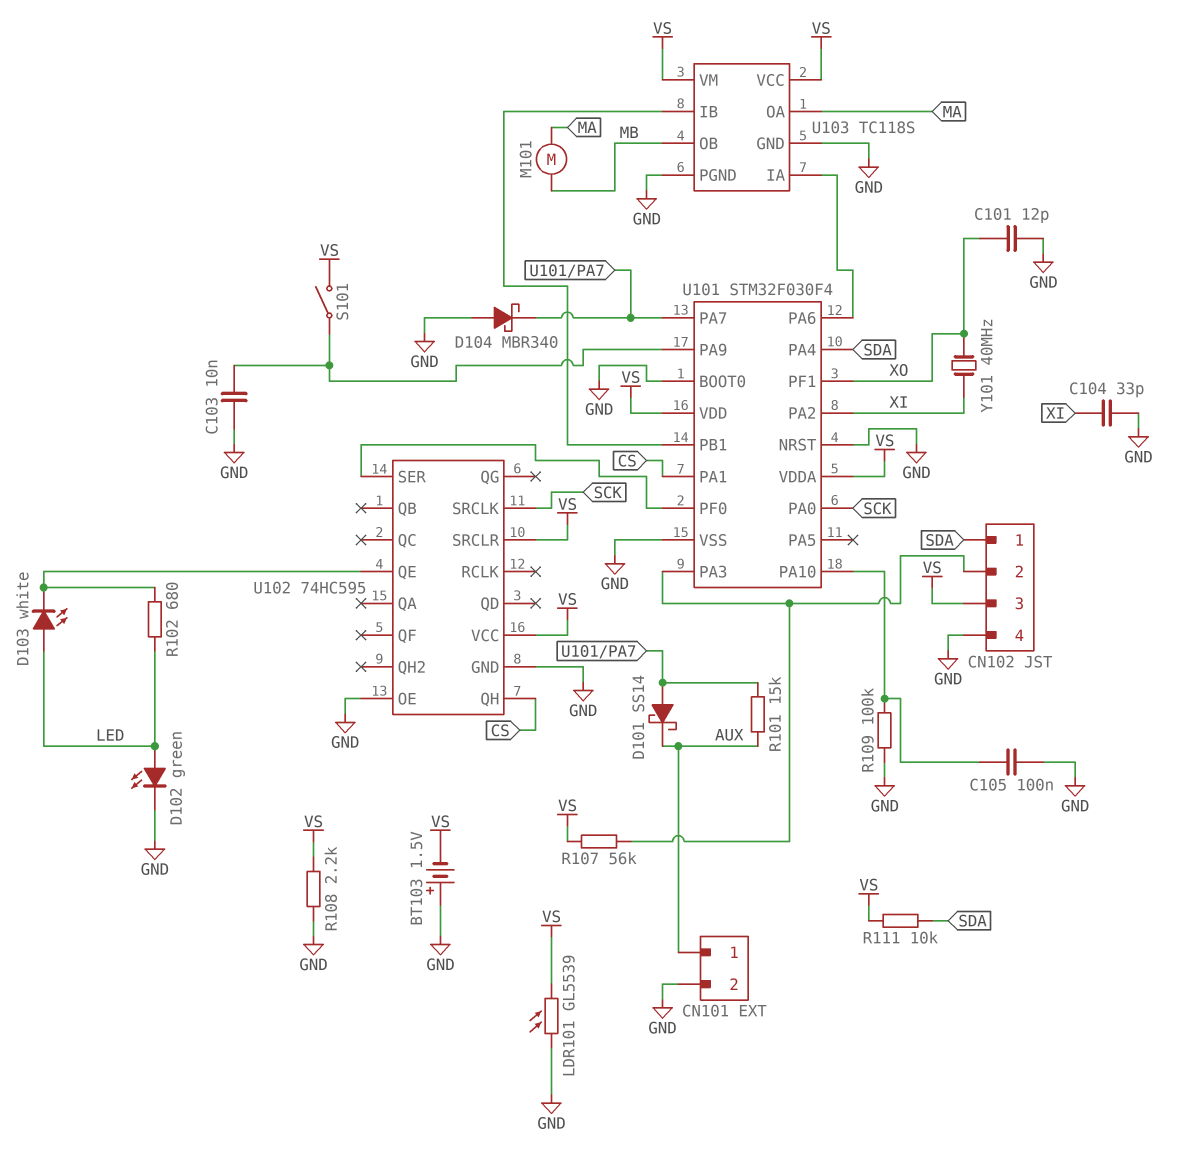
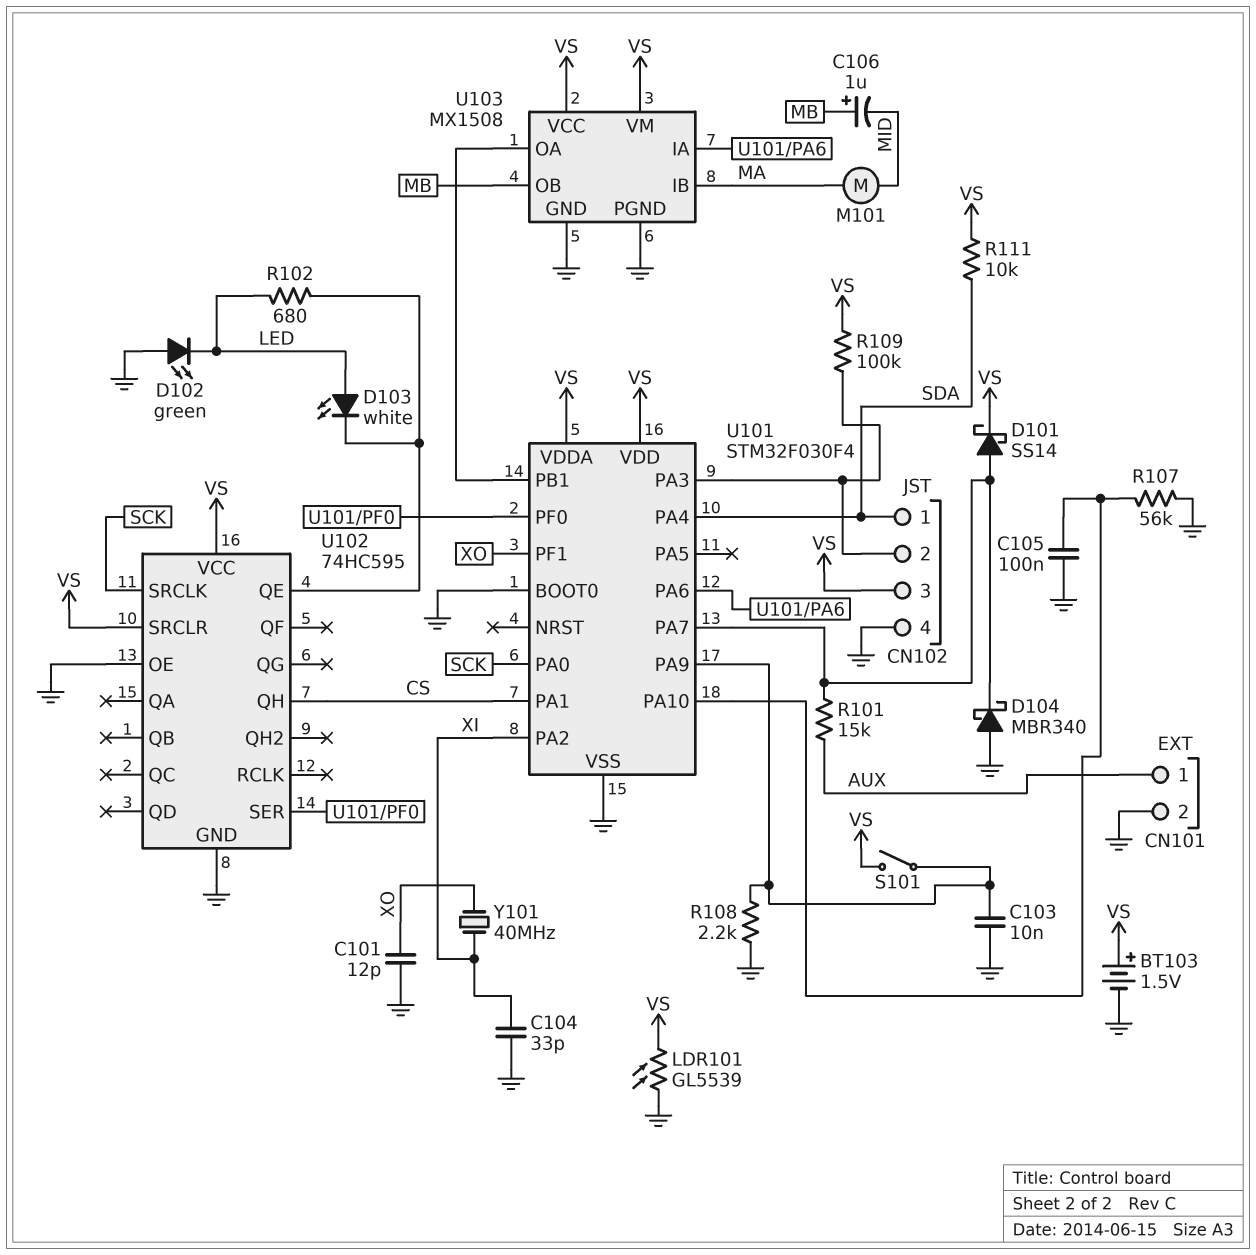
BT103: 1.5V (plus GND, minus VS) -> 1.5V (plus VS, minus GND)
C106: none -> 1uF (plus MB, minus MID)
D101: schottky SS14 (A U101/PA7, K AUX) -> schottky SS14 (A U101/PA7, K VS)
D102: LED green (A LED, K GND) -> LED green (A GND, K LED)
M101: motor (MA, MB) -> motor (MA, MID)
R107: 56k (CN102/2, VS) -> 56k (GND, U101/PA10)
R108: 2.2k (GND, VS) -> 2.2k (GND, U101/PA9)
R109: 100k (GND, U101/PA10) -> 100k (CN102/2, VS)
U101 pin NRST: GND -> none
U103: TC118S -> MX1508
U103 pin IB: U101/PB1 -> MA
U103 pin OA: MA -> U101/PB1

